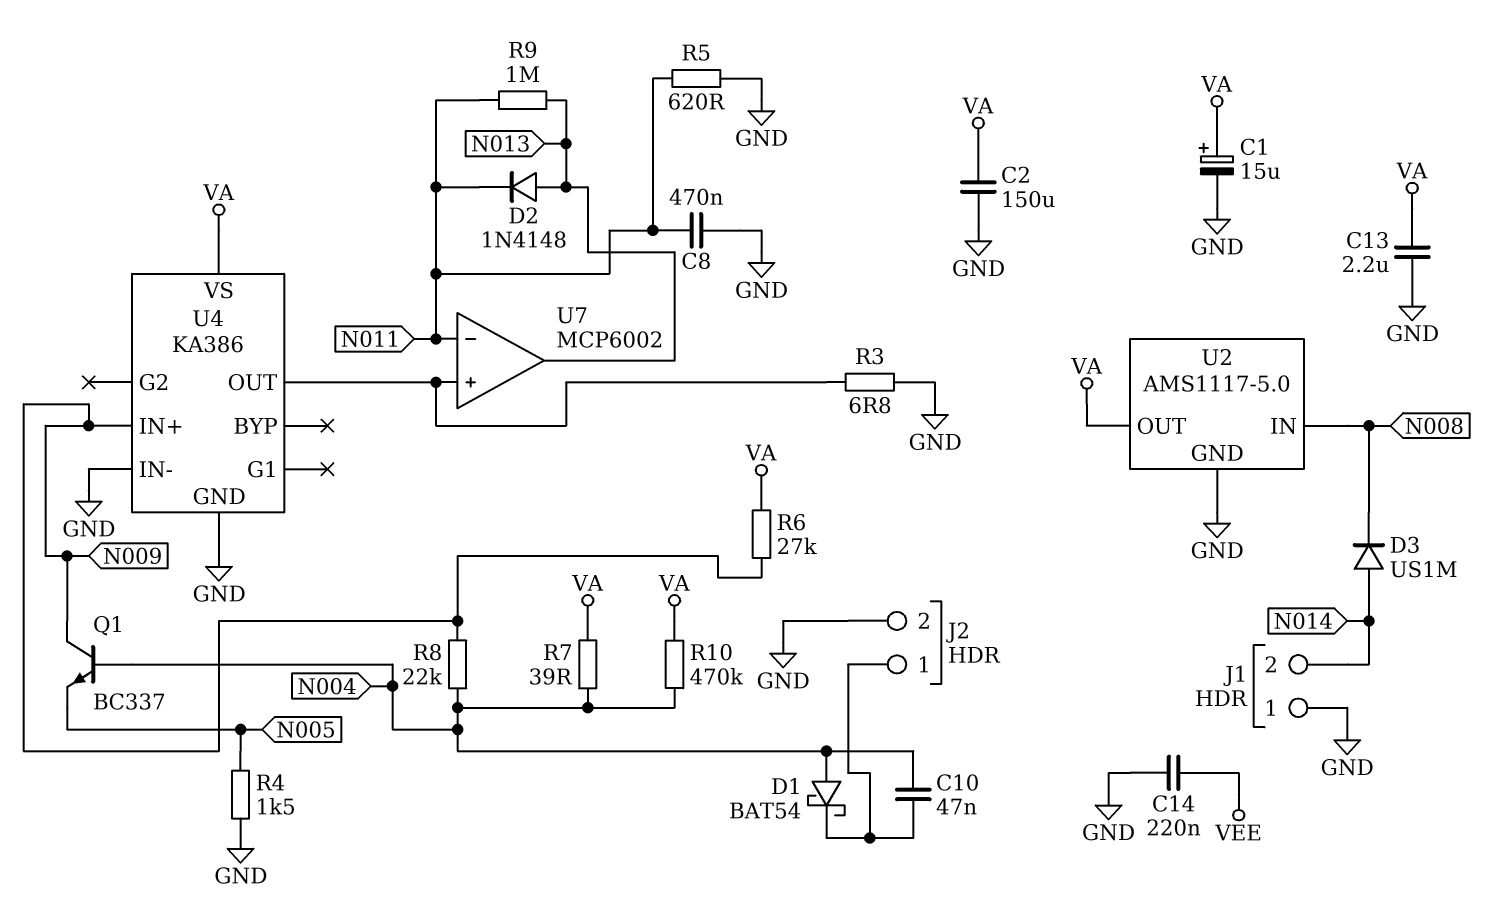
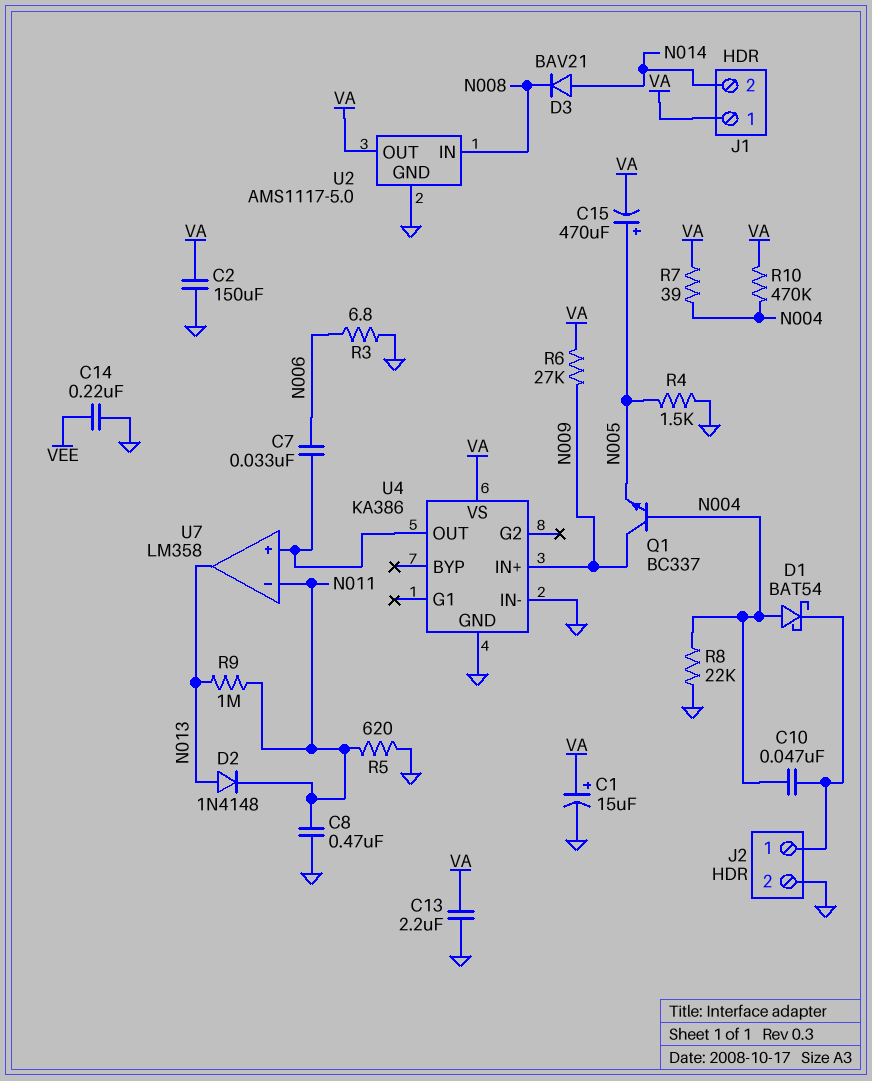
C7: none -> 33nF (N006, U4/OUT)
C15: none -> 470uF (plus N005, minus VA)
D3: diode US1M (A N014, K N008) -> diode BAV21 (A N014, K N008)
J1 pin 1: GND -> VA
R3: 6.8 (GND, U4/OUT) -> 6.8 (GND, N006)
R8: 22k (N004, N009) -> 22k (GND, N004)
U7: MCP6002 -> LM358

